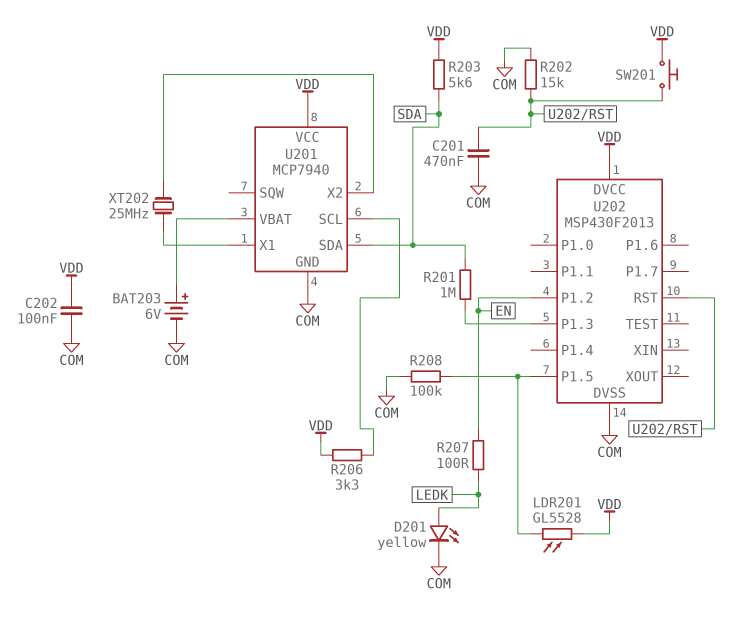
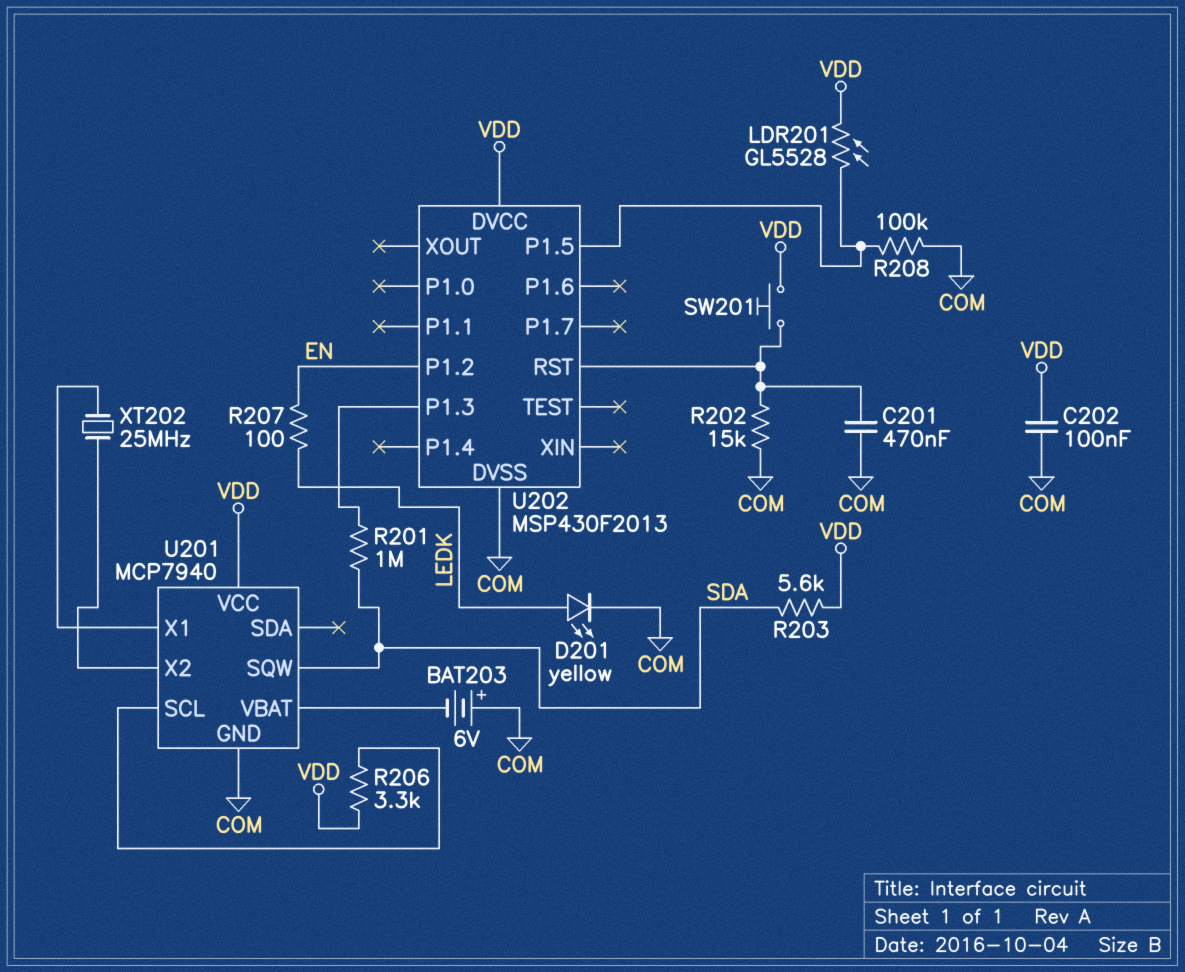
BAT203: 6V (plus U201/VBAT, minus COM) -> 6V (plus COM, minus U201/VBAT)
U201 pin SDA: SDA -> none
U201 pin SQW: none -> SDA

